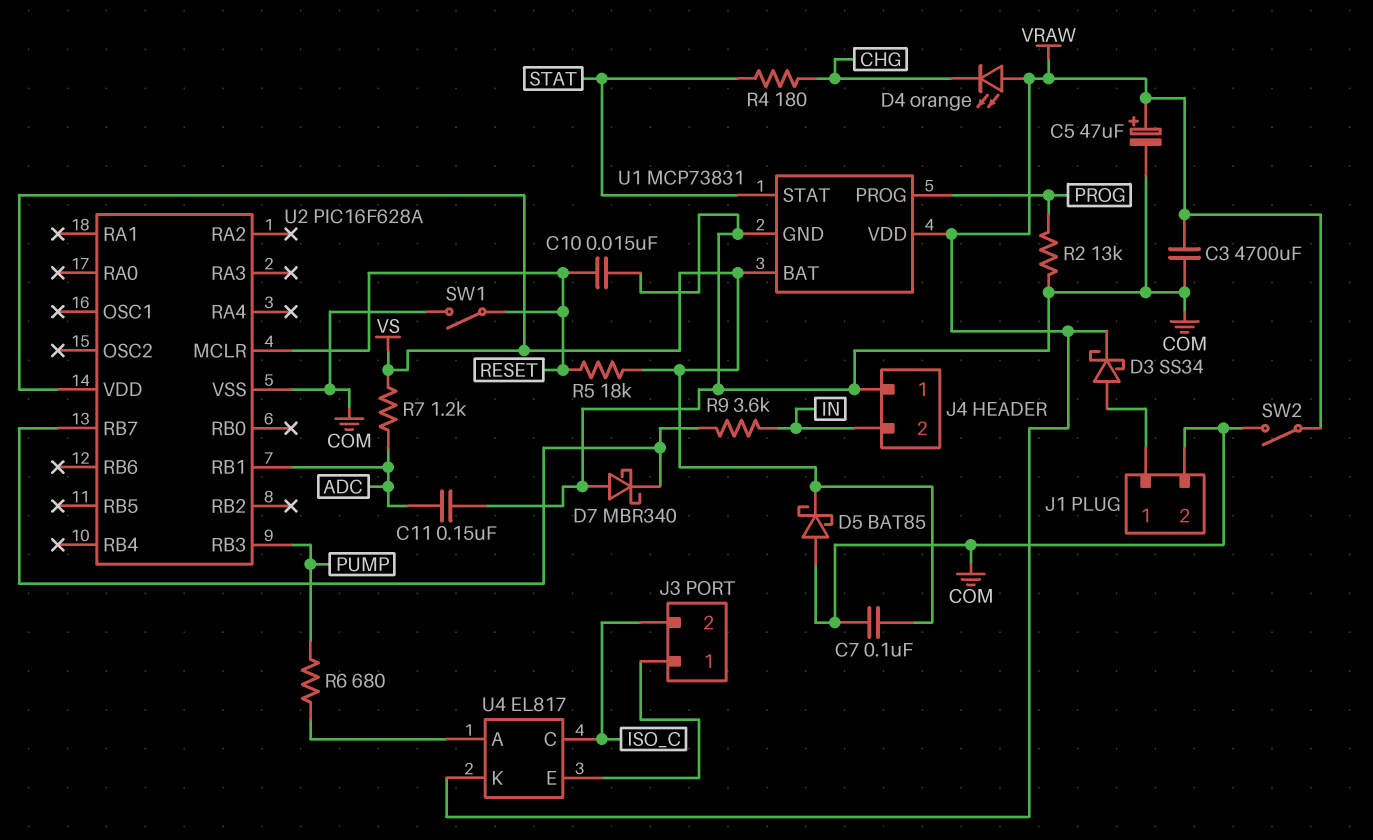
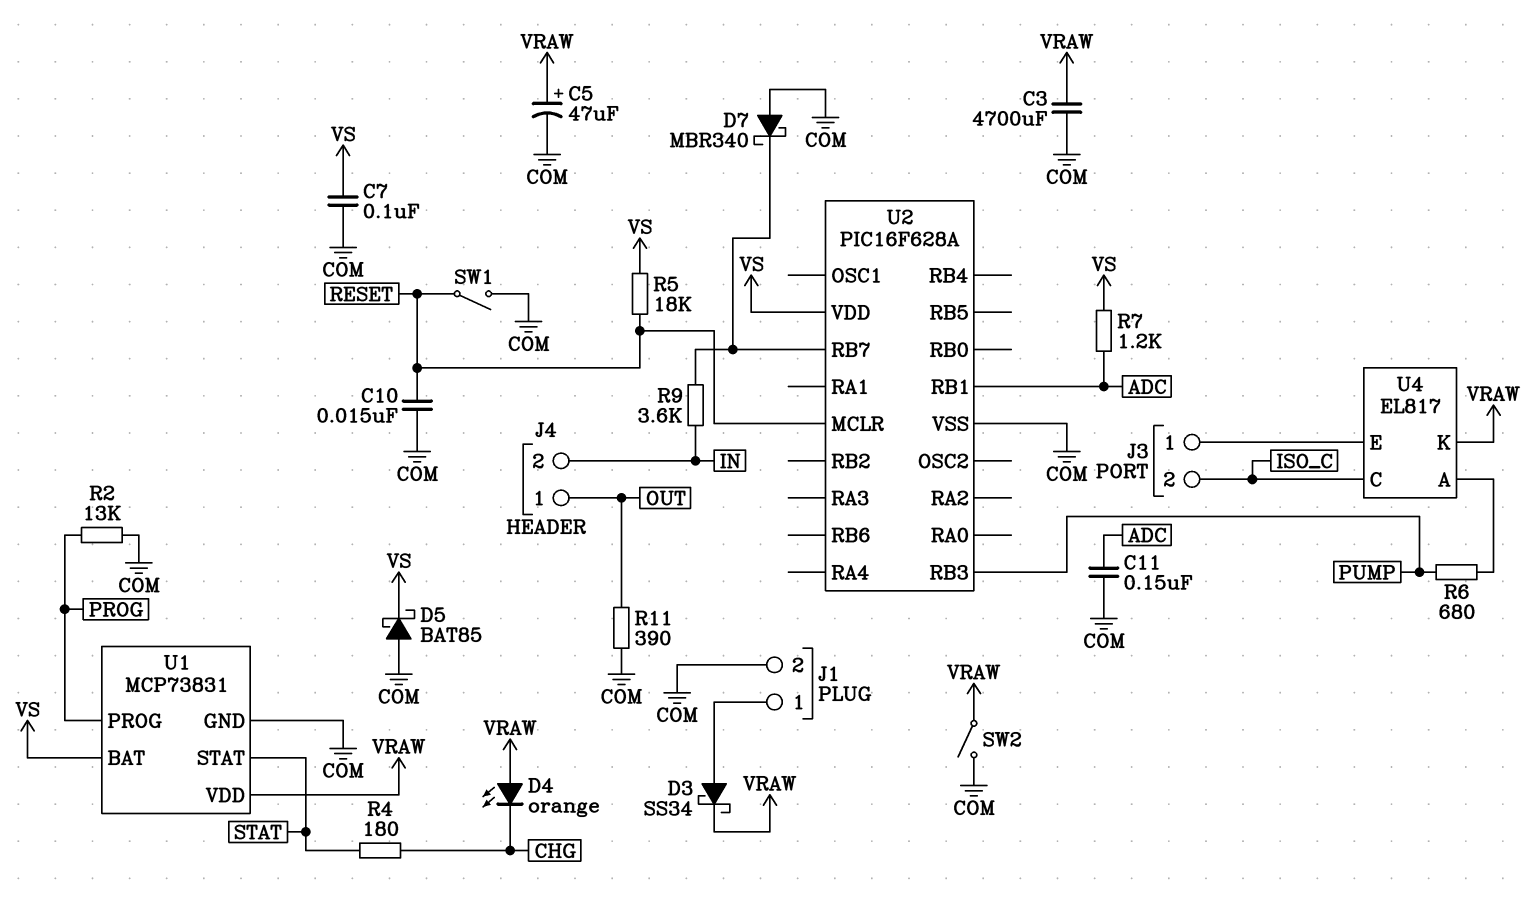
J4 pin 1: COM -> OUT
R11: none -> 390 (COM, OUT)

